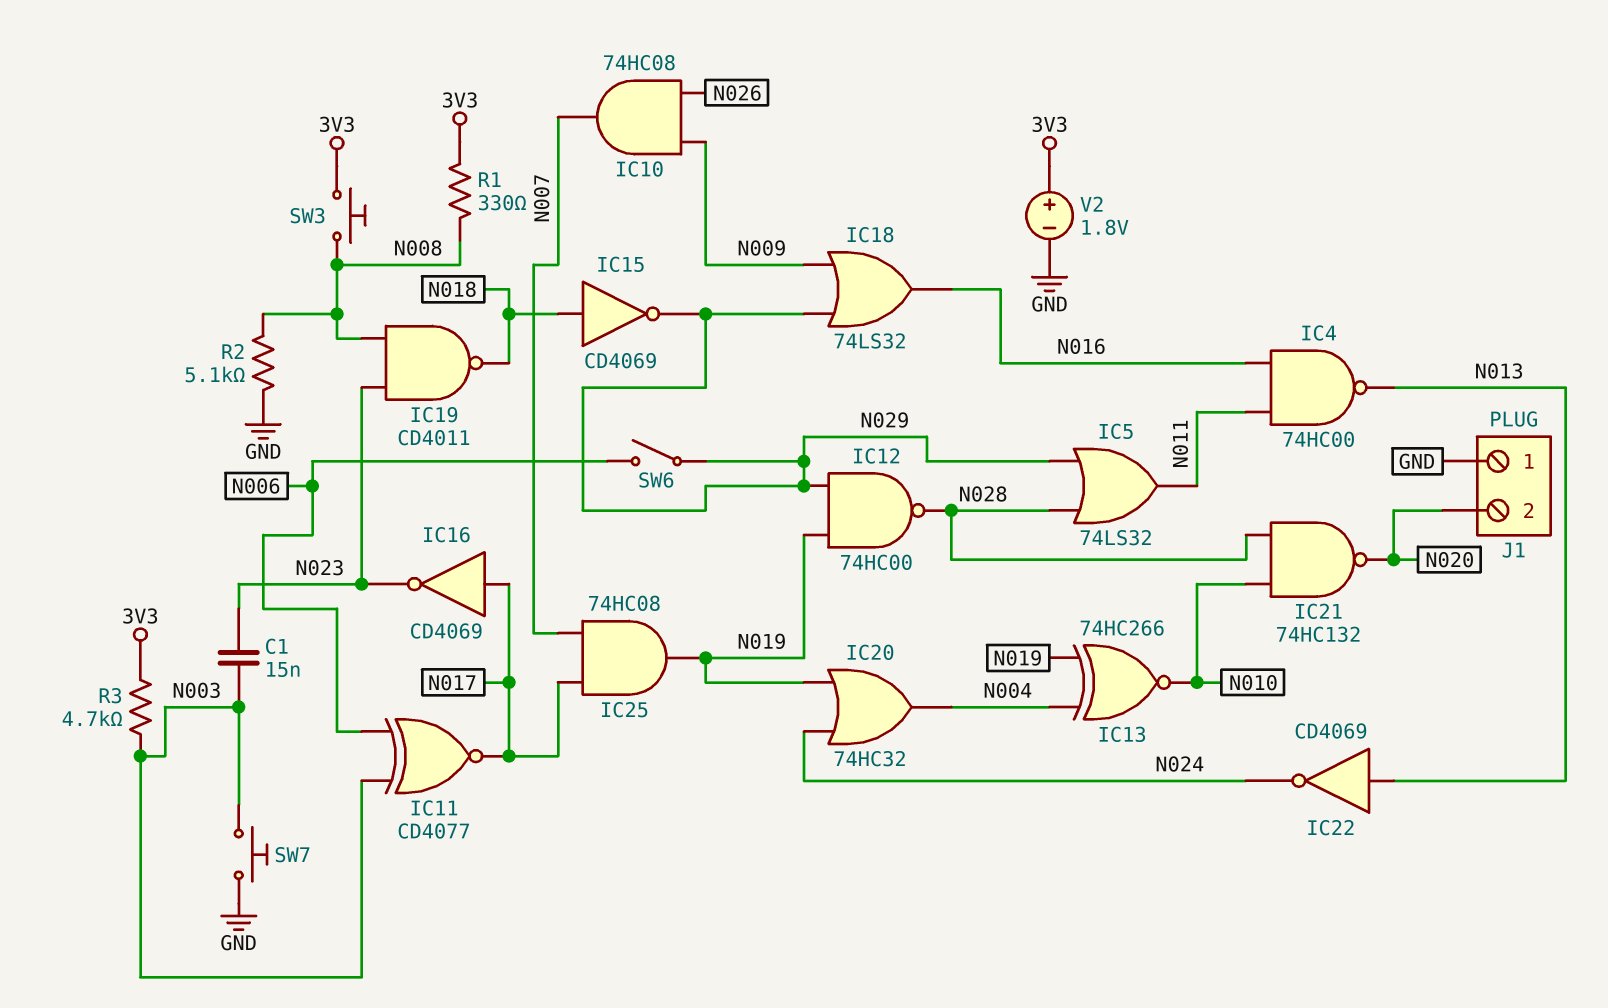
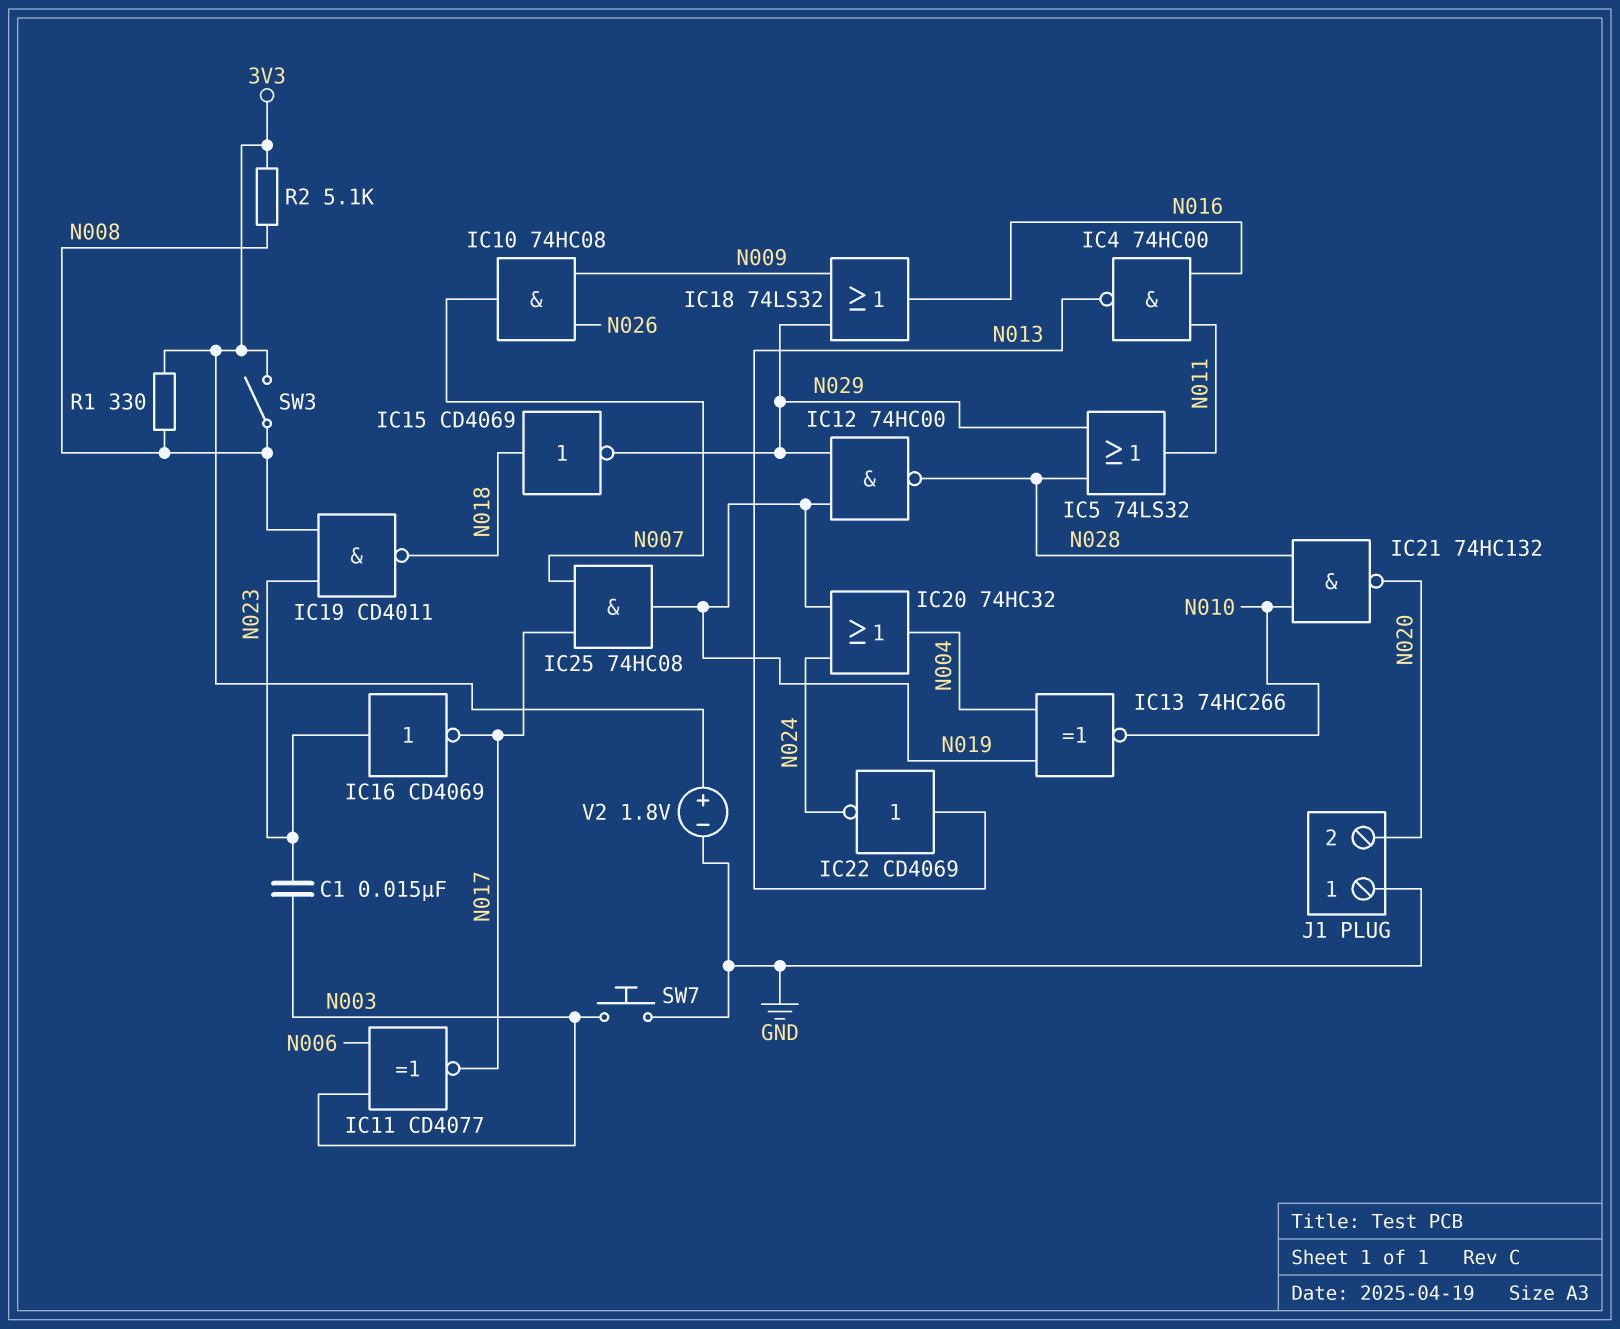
IC16: NOT CD4069 (in N017, out N023) -> NOT CD4069 (in N023, out N017)
R2: 5.1k (GND, N008) -> 5.1k (3V3, N008)
R3: 4.7k (3V3, N003) -> none
SW3: button (3V3, N008) -> switch (3V3, N008)
SW6: switch (N006, N029) -> none

